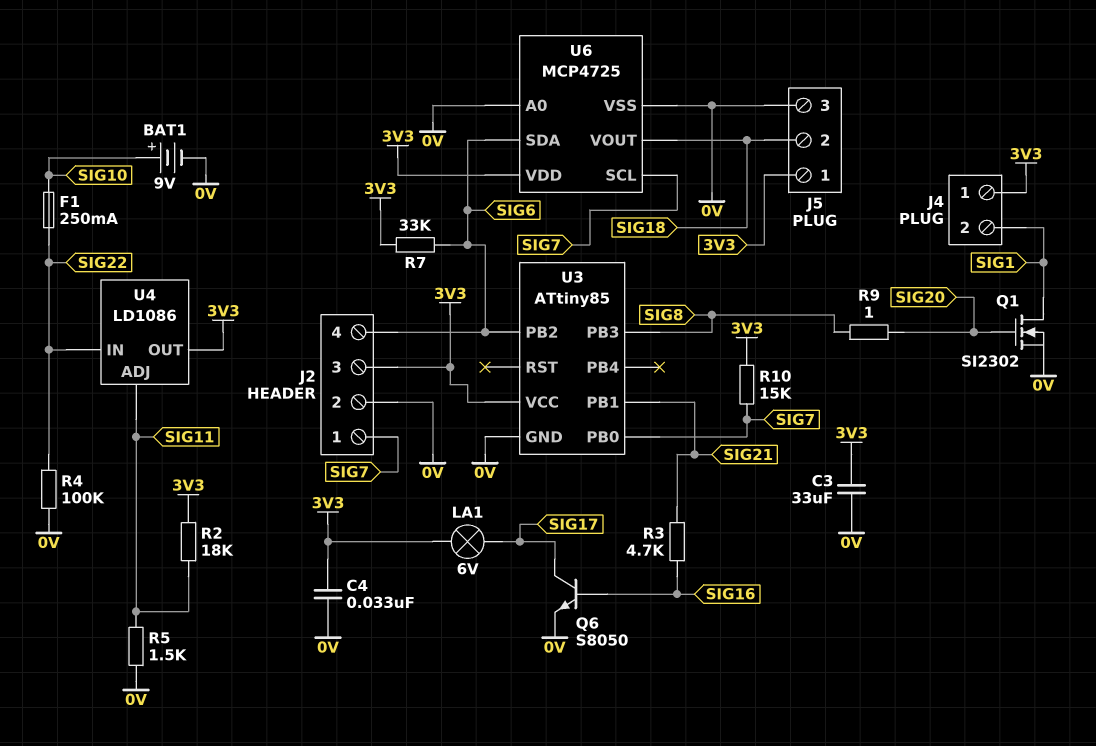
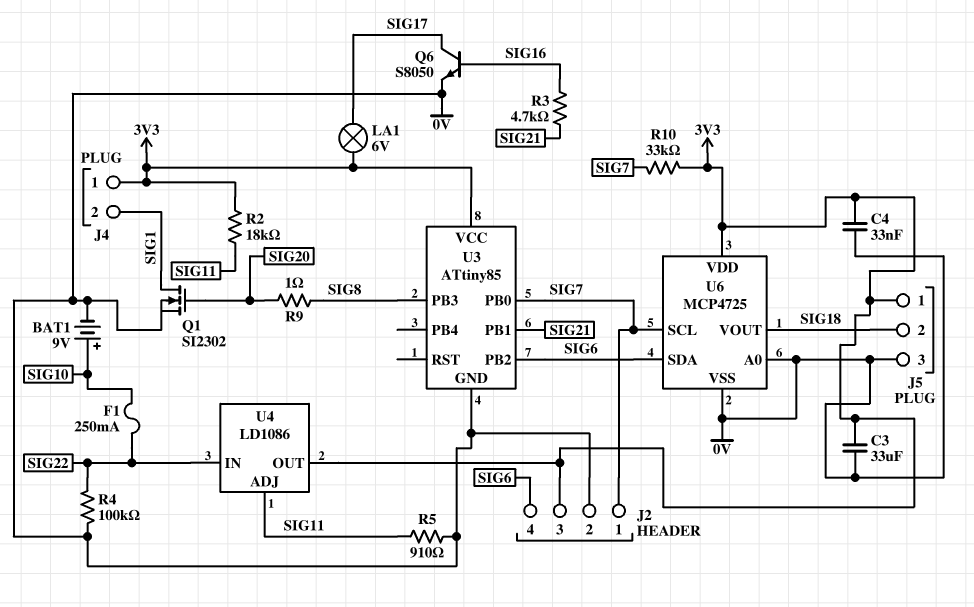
R5: 1.5k (0V, SIG11) -> 910 (0V, SIG11)
R7: 33k (3V3, SIG6) -> none
R10: 15k (3V3, SIG7) -> 33k (3V3, SIG7)

